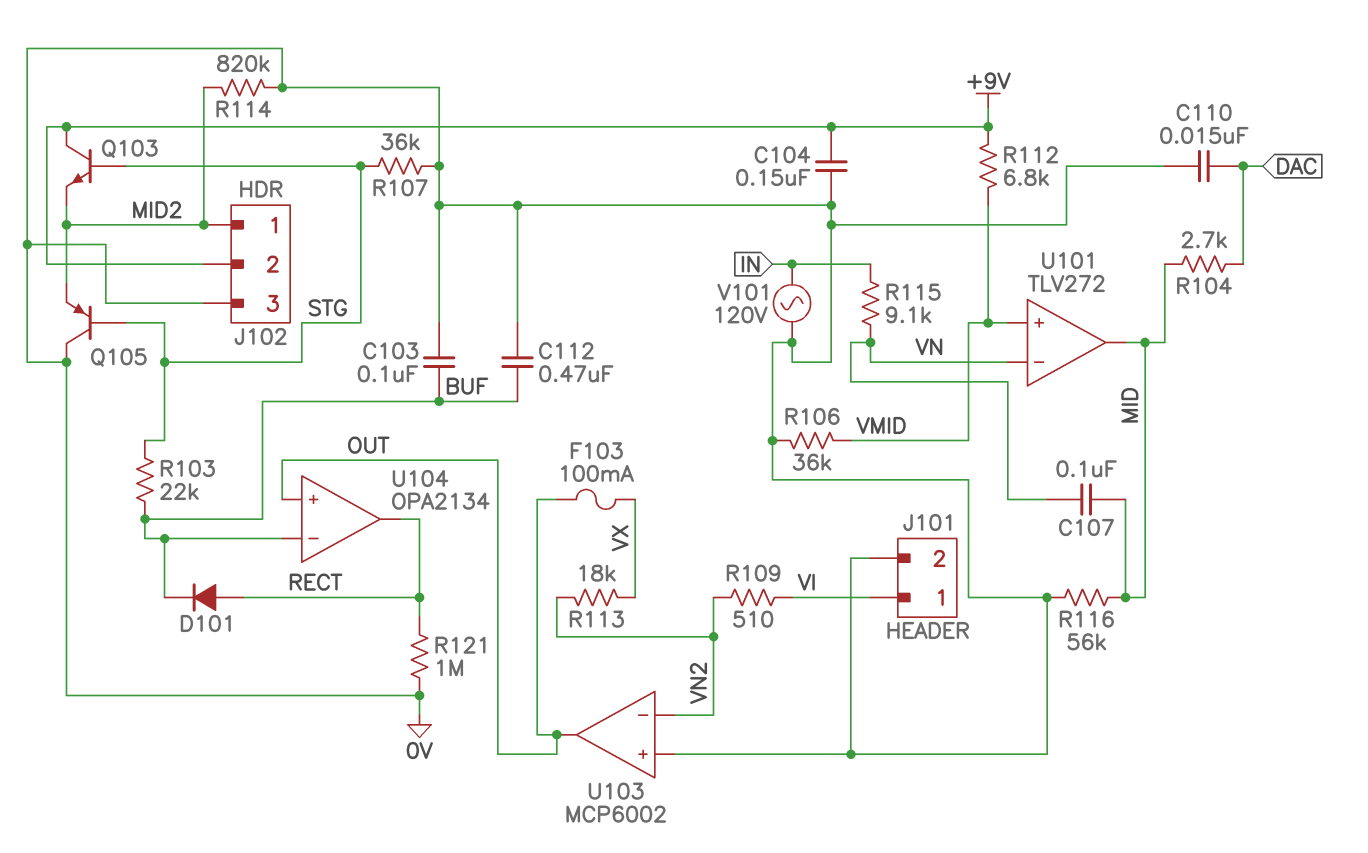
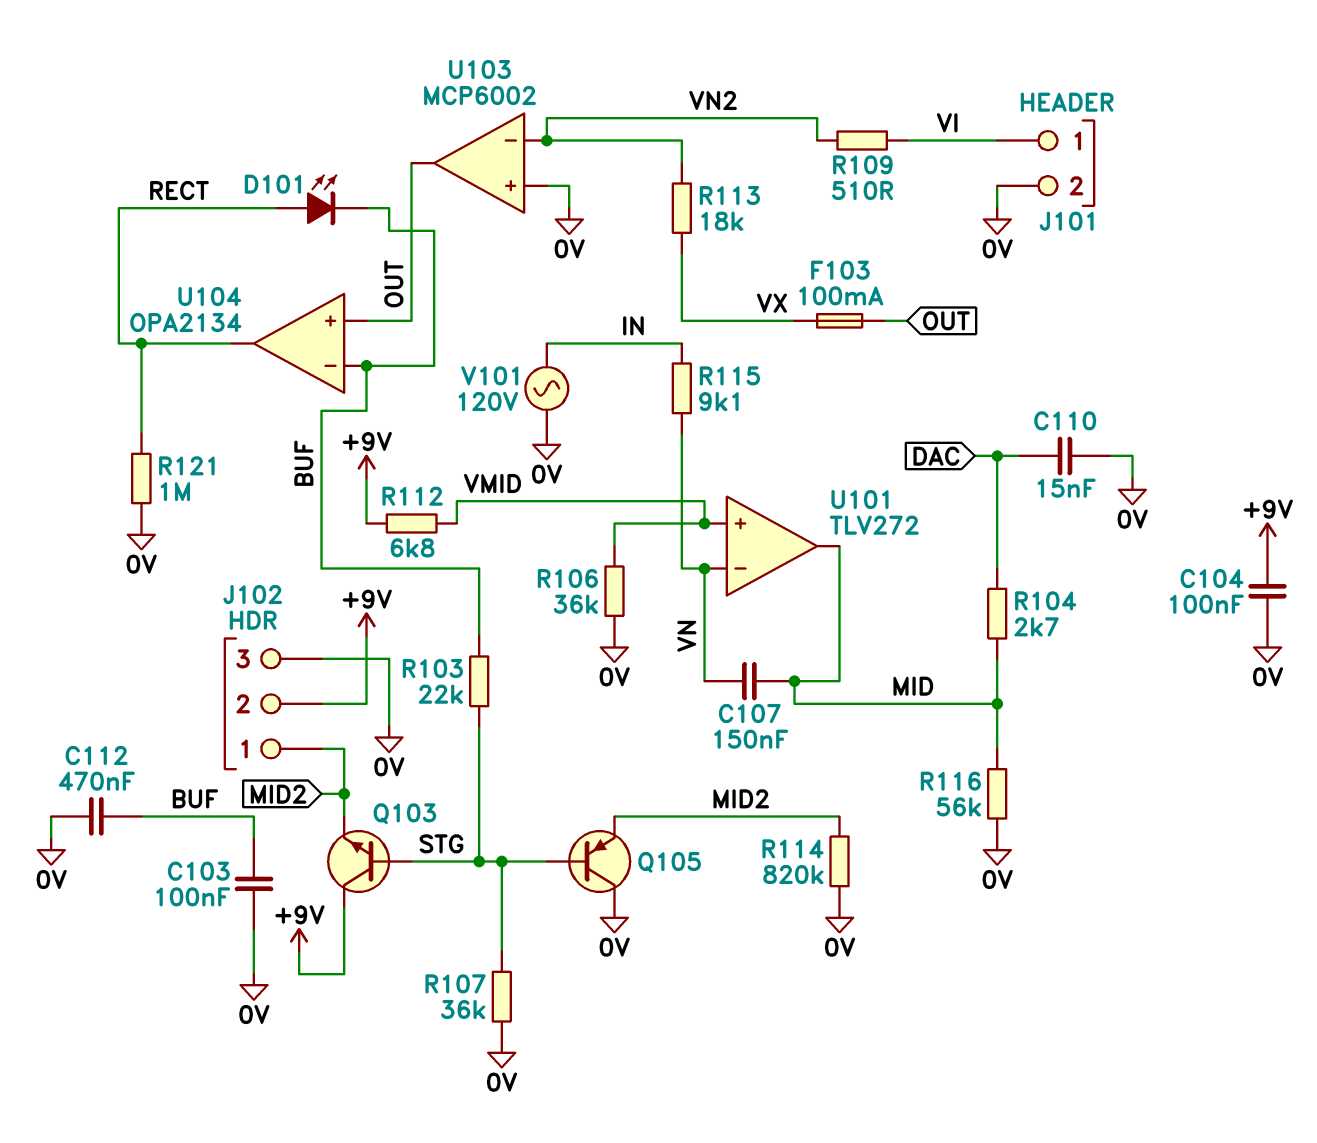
C104: 150nF (+9V, 0V) -> 100nF (+9V, 0V)
C107: 100nF (MID, VN) -> 150nF (MID, VN)
D101: diode (A RECT, K BUF) -> LED (A RECT, K BUF)

